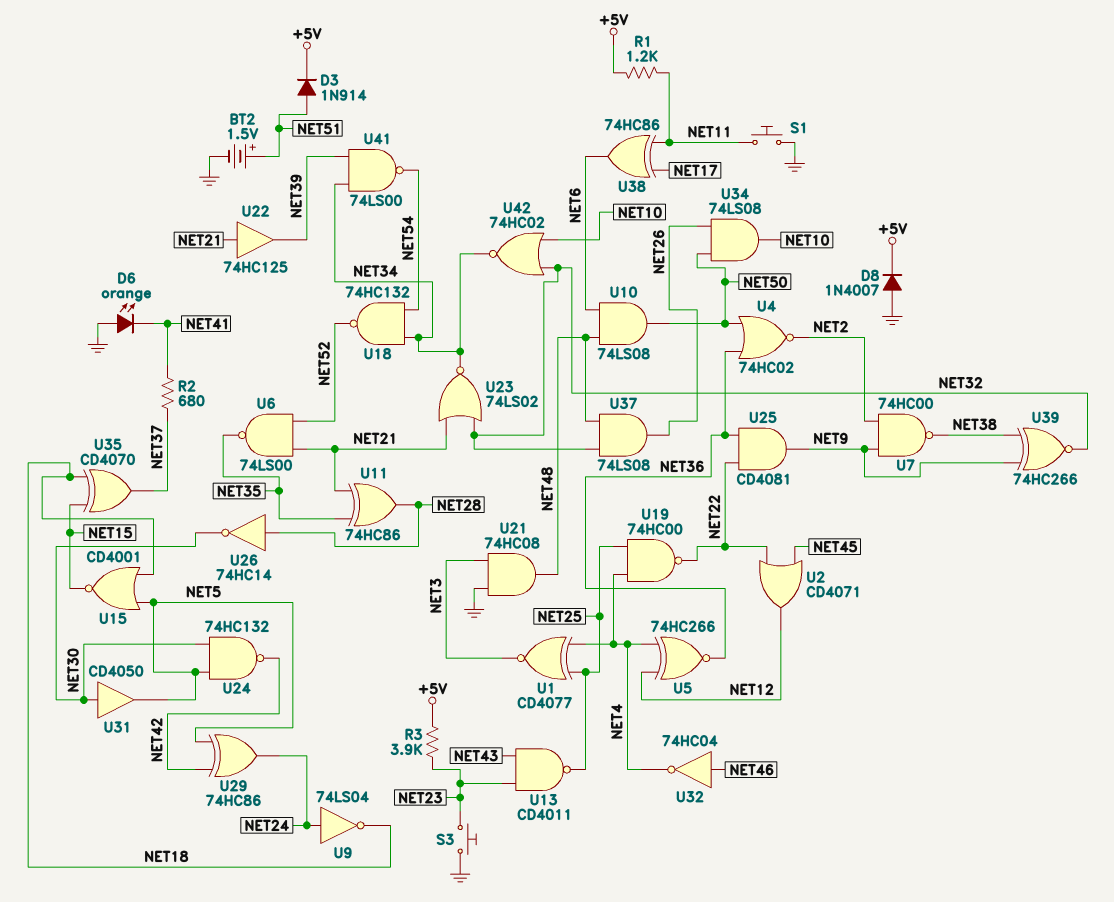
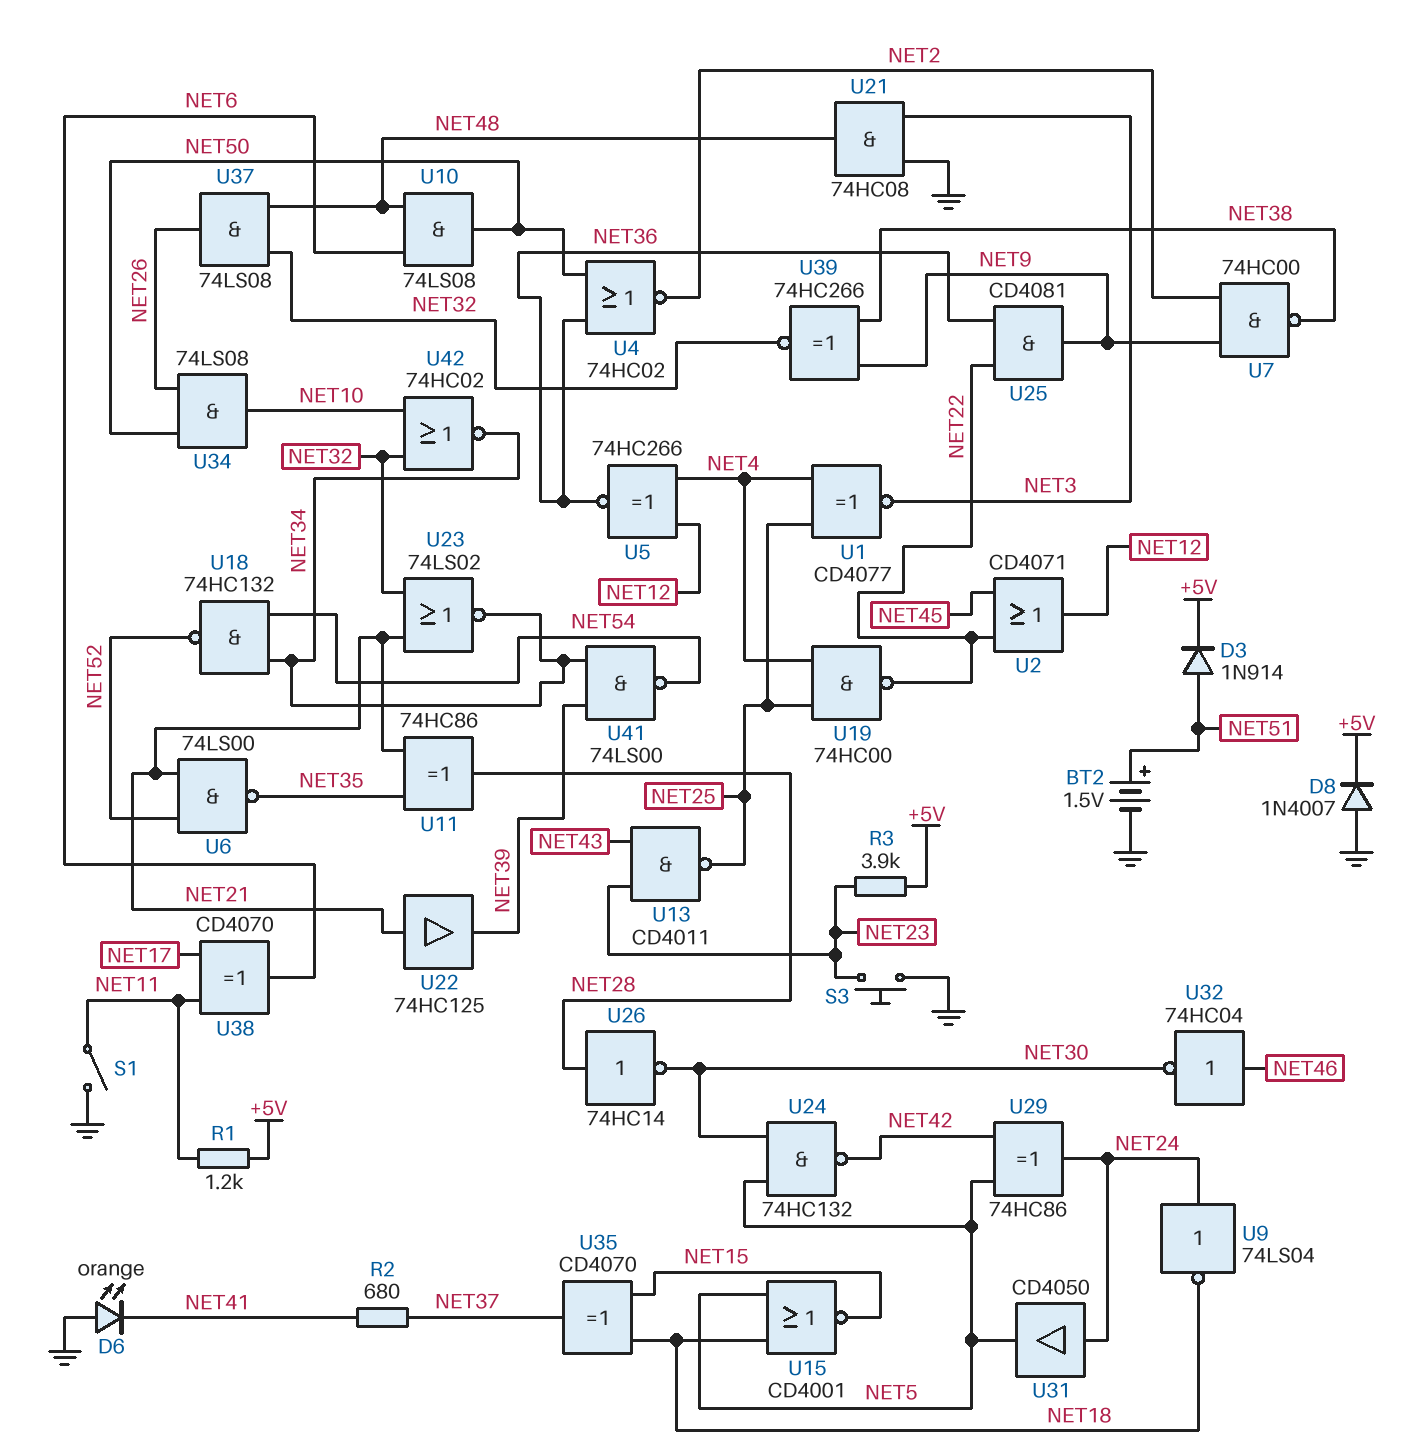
S1: button (GND, NET11) -> switch (GND, NET11)
U31: buffer CD4050 (in NET30, out NET5) -> buffer CD4050 (in NET24, out NET5)
U32: NOT 74HC04 (in NET46, out NET4) -> NOT 74HC04 (in NET46, out NET30)
U38: XOR 74HC86 (in NET11, in NET17, out NET6) -> XOR CD4070 (in NET11, in NET17, out NET6)

